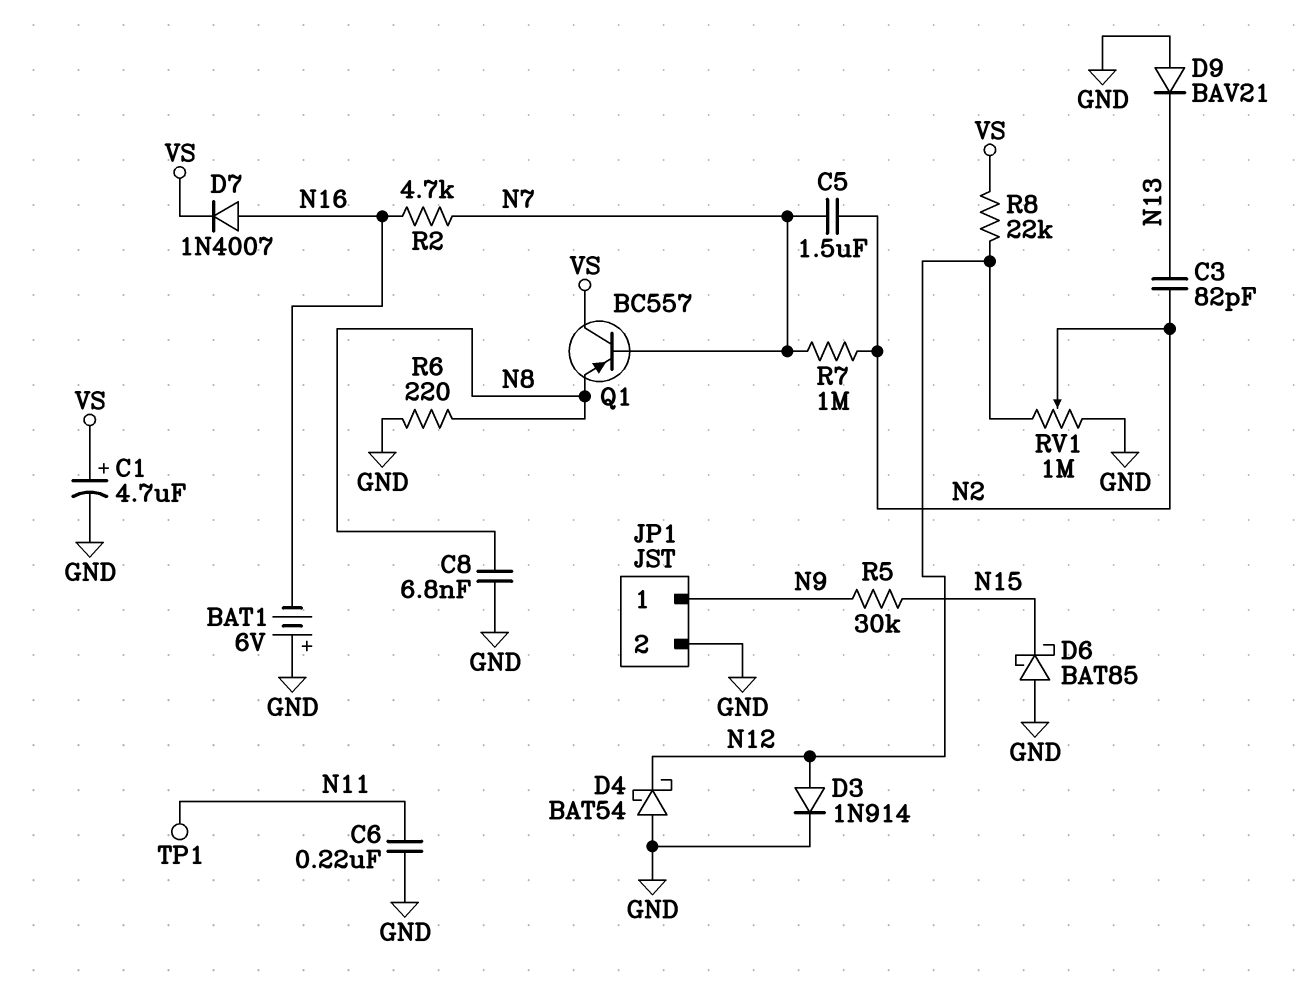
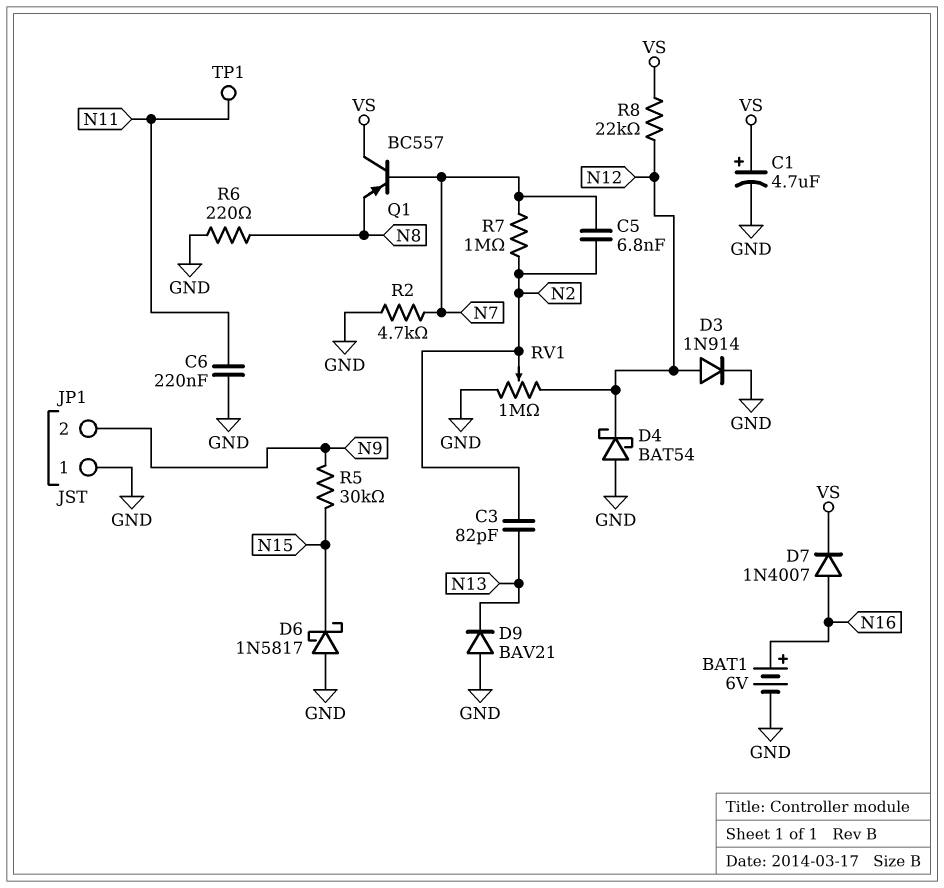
BAT1: 6V (plus GND, minus N16) -> 6V (plus N16, minus GND)
C5: 1.5uF (N2, N7) -> 6.8nF (N2, N7)
C8: 6.8nF (GND, N8) -> none
D6: schottky BAT85 (A GND, K N15) -> schottky 1N5817 (A GND, K N15)
JP1 pin 1: N9 -> GND
JP1 pin 2: GND -> N9
R2: 4.7k (N7, N16) -> 4.7k (GND, N7)

